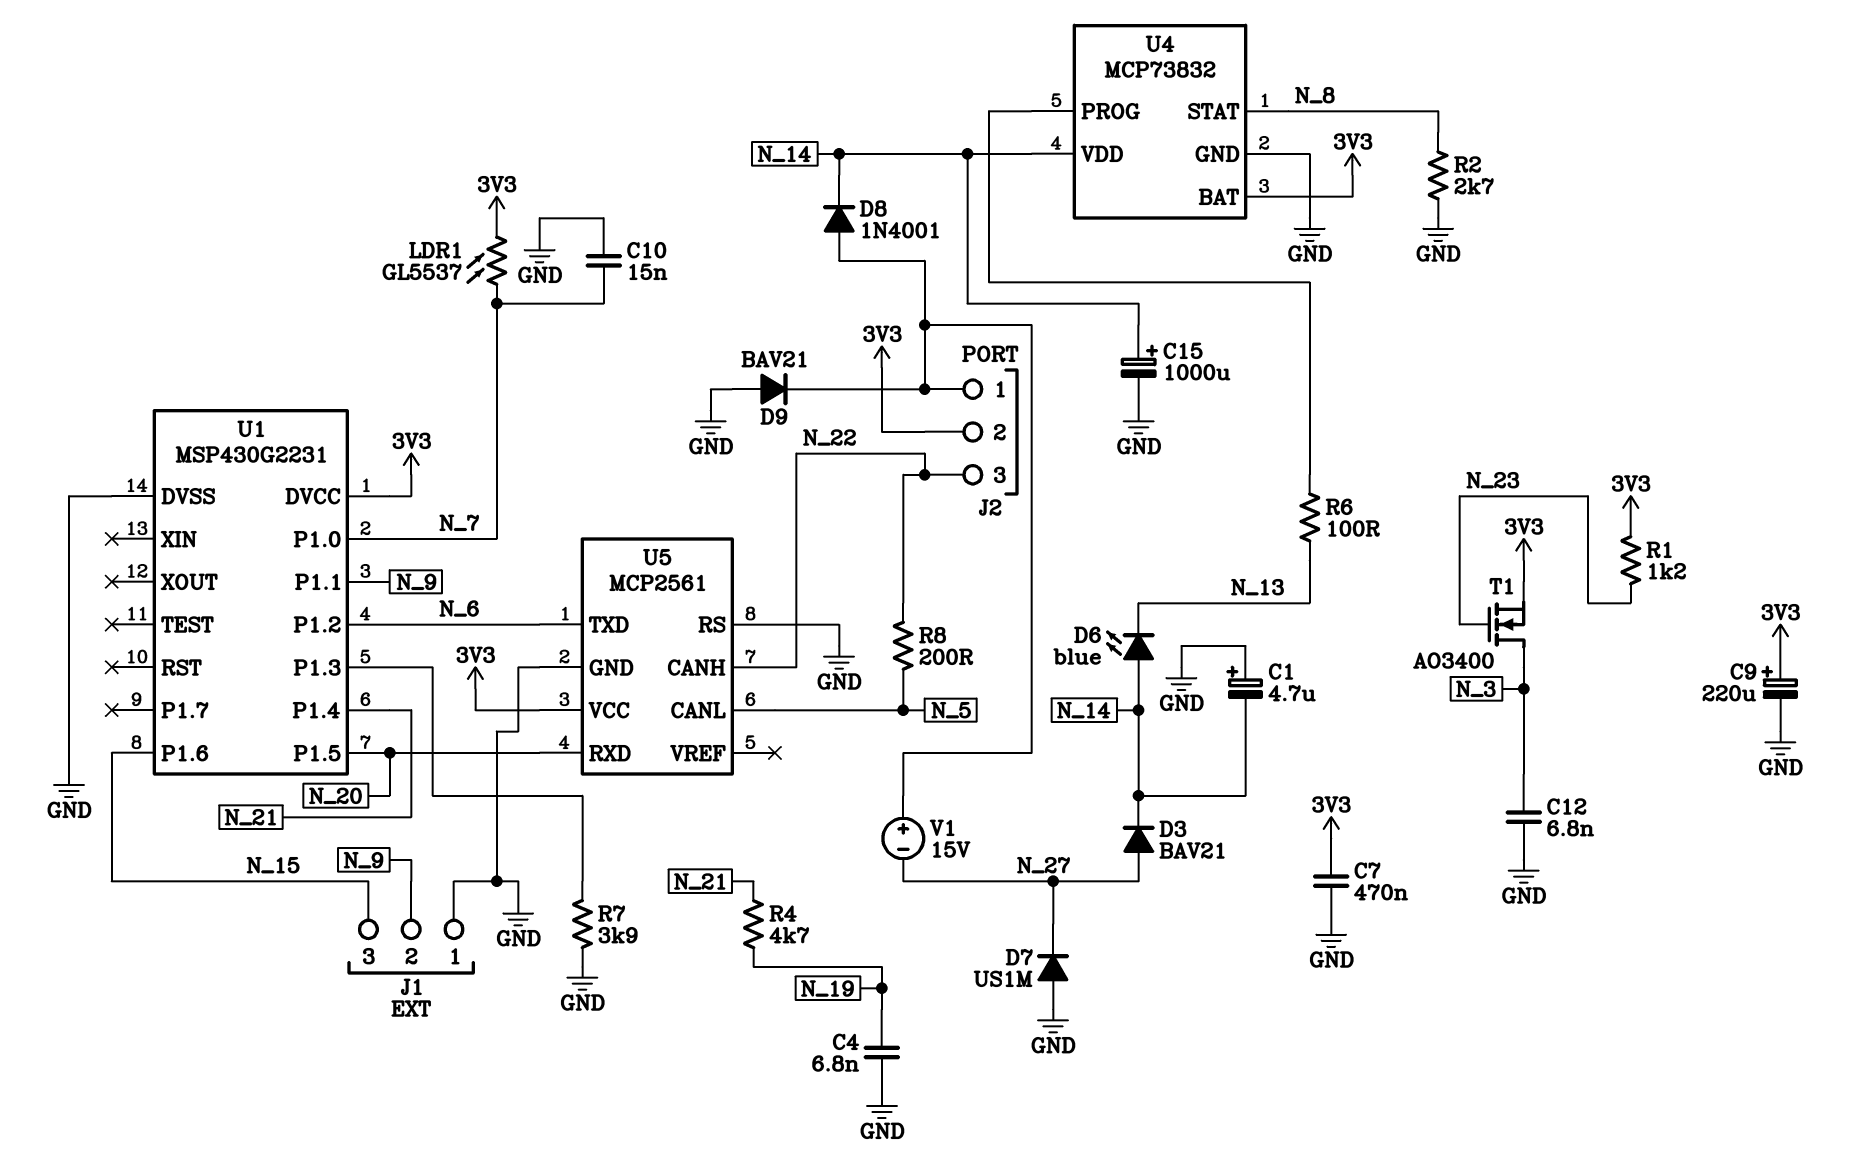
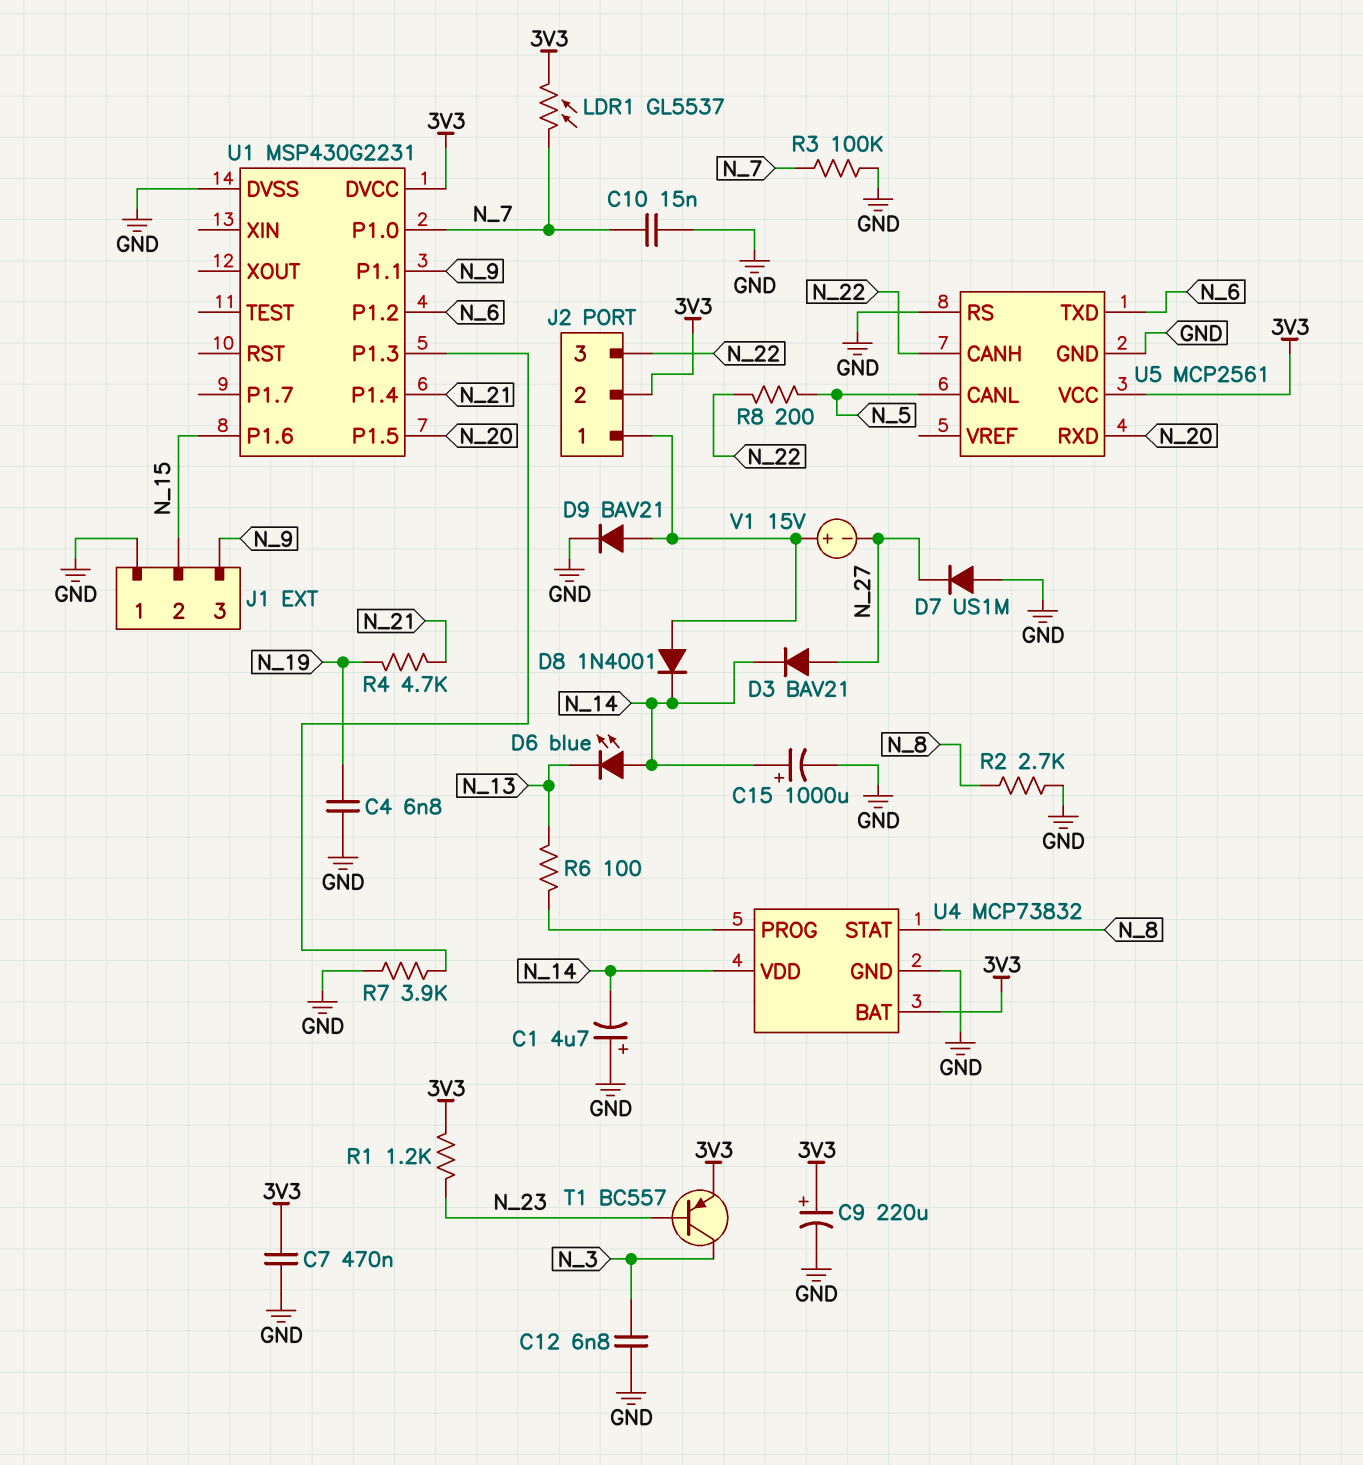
D9: diode BAV21 (A GND, K J2/1) -> diode BAV21 (A J2/1, K GND)
J1 pin 2: N_9 -> N_15
J1 pin 3: N_15 -> N_9
R3: none -> 100k (GND, N_7)
T1: NMOS AO3400 (G N_23, D N_3, S 3V3) -> PNP BC557 (B N_23, C N_3, E 3V3)

